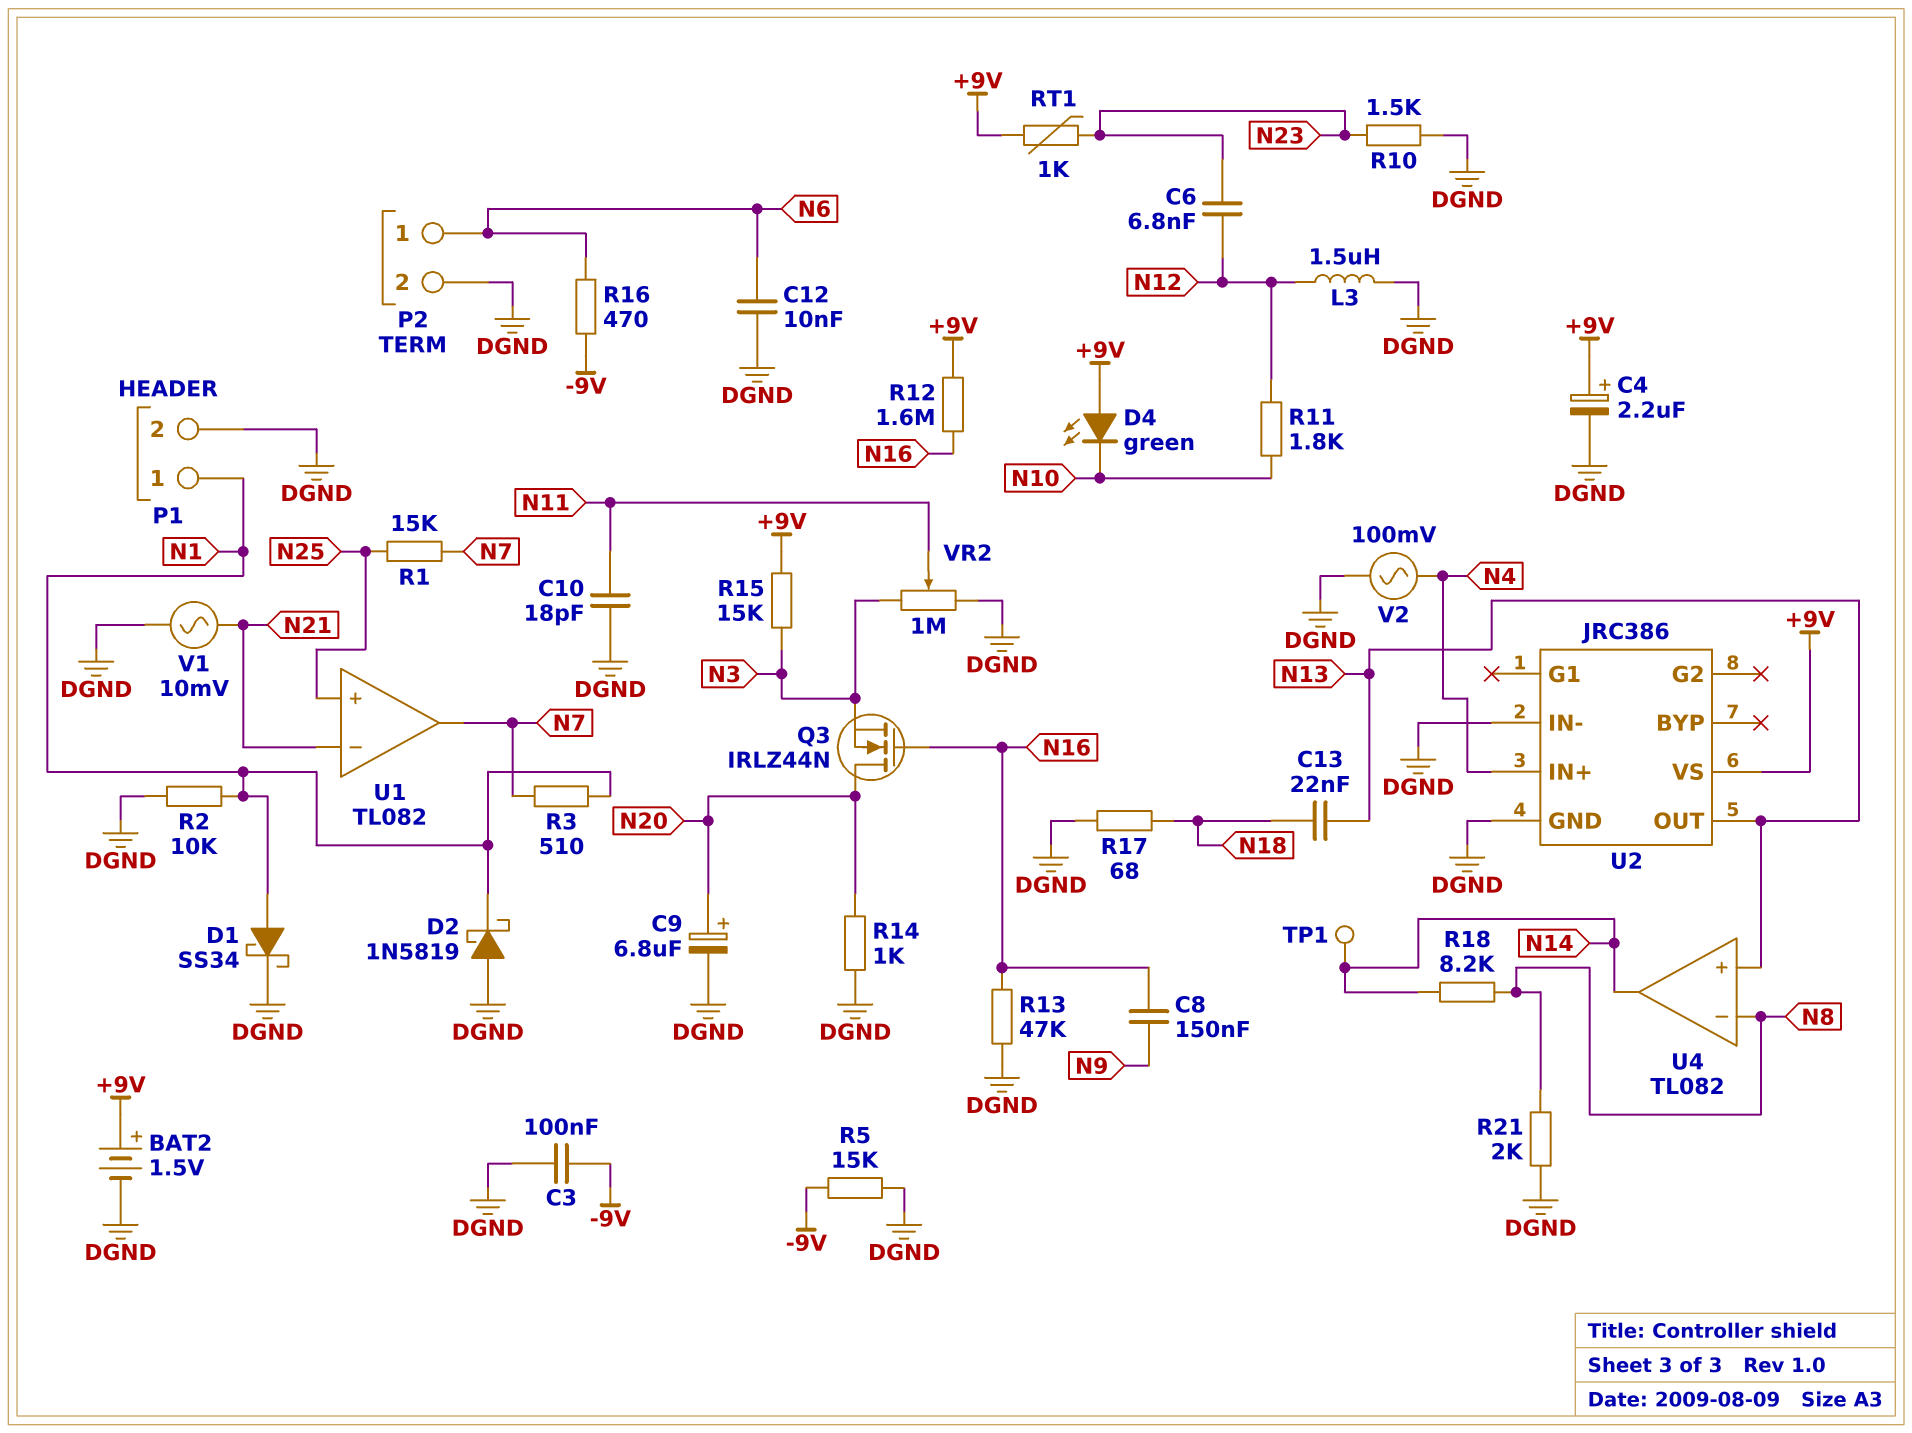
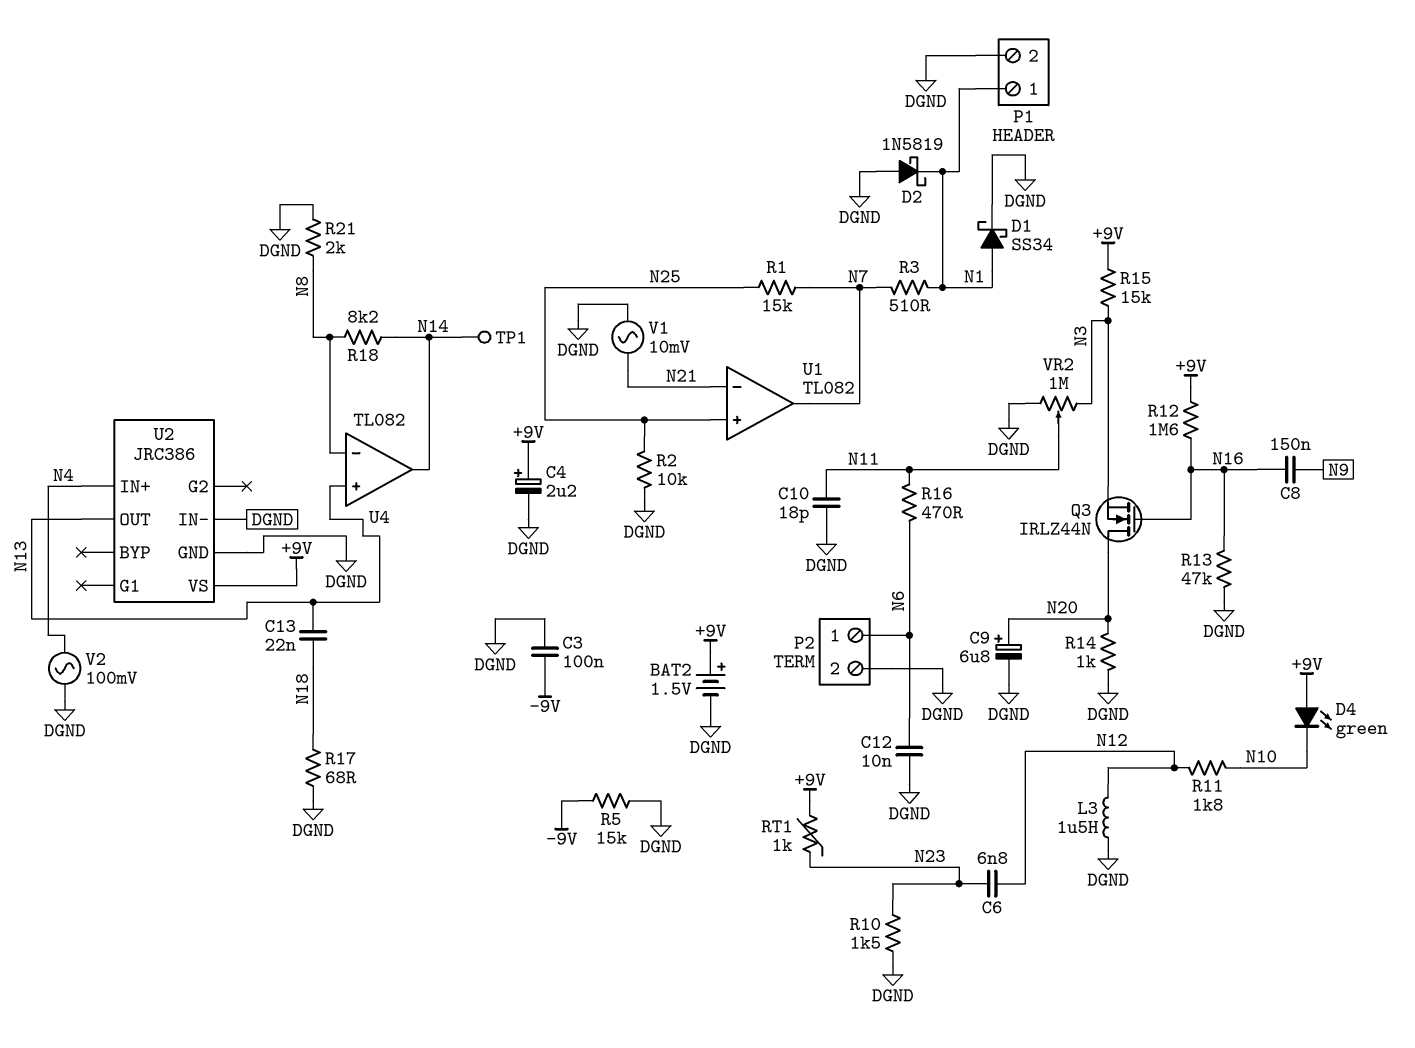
R2: 10k (DGND, N1) -> 10k (DGND, N25)
R16: 470 (-9V, N6) -> 470 (N6, N11)

